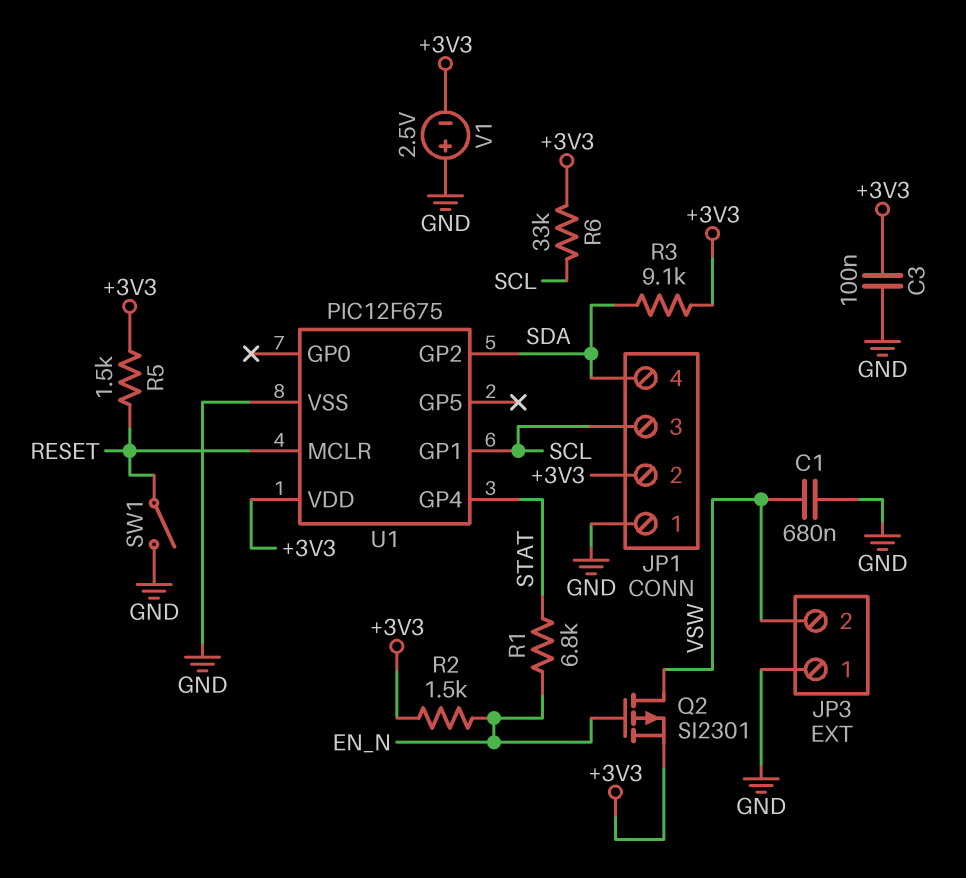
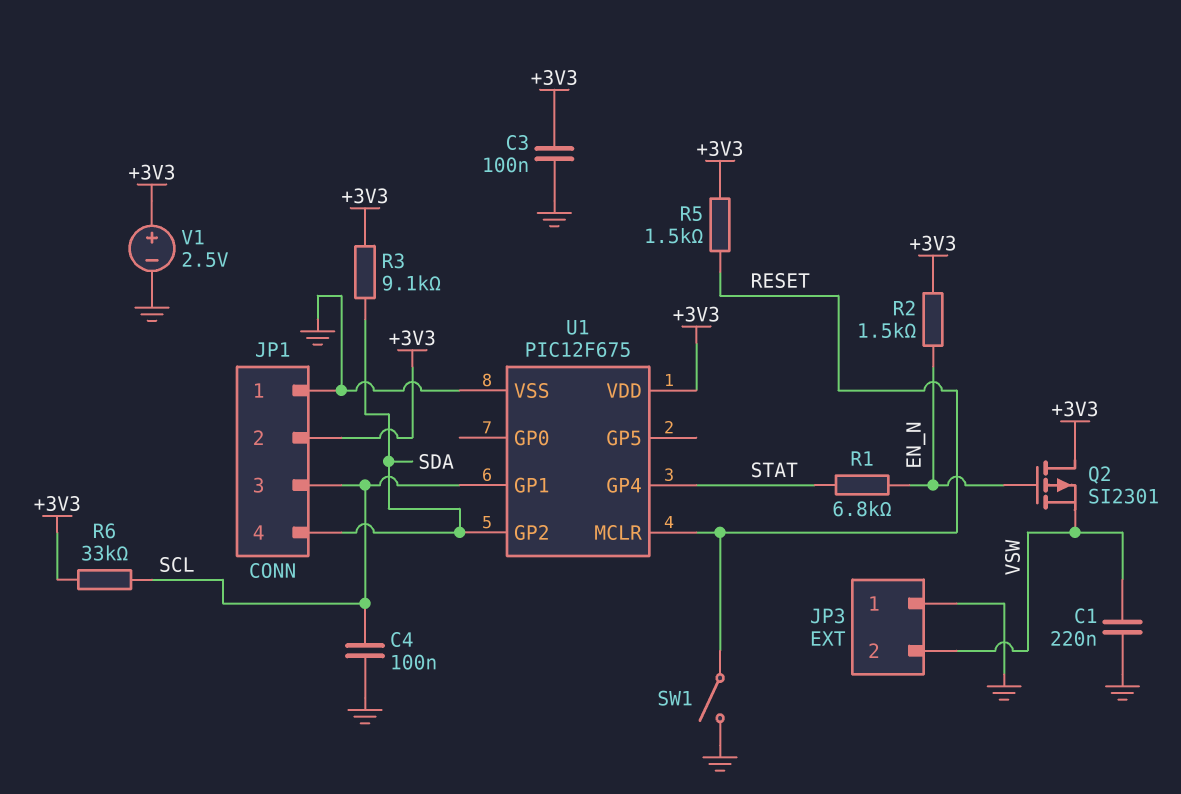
C1: 680nF (GND, VSW) -> 220nF (GND, VSW)
C4: none -> 100nF (GND, SCL)
Q2: PMOS SI2301 (G EN_N, D VSW, S +3V3) -> PMOS SI2301 (G EN_N, D +3V3, S VSW)
V1: 2.5V (plus GND, minus +3V3) -> 2.5V (plus +3V3, minus GND)

